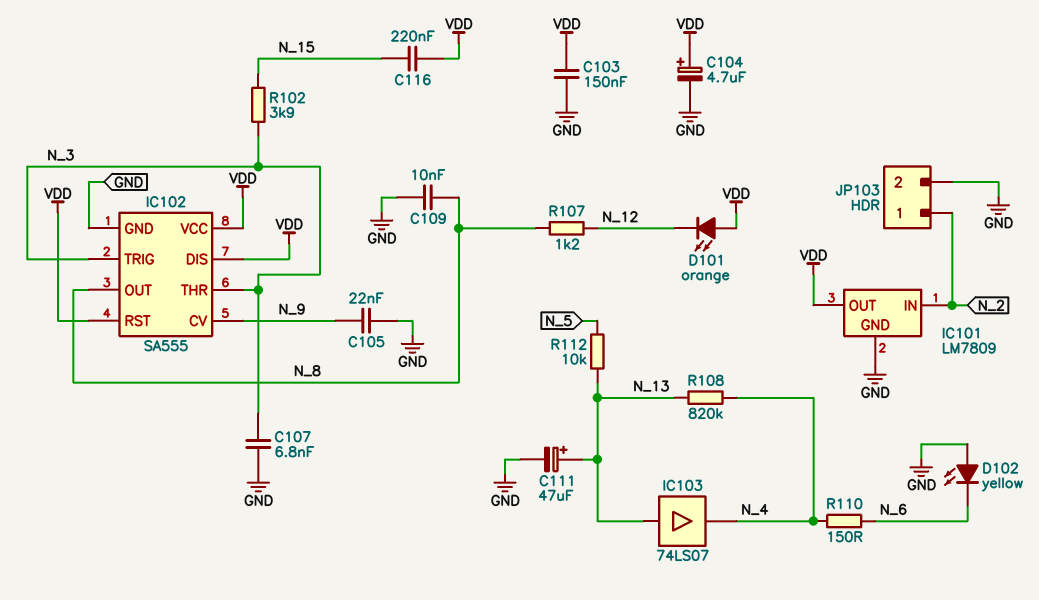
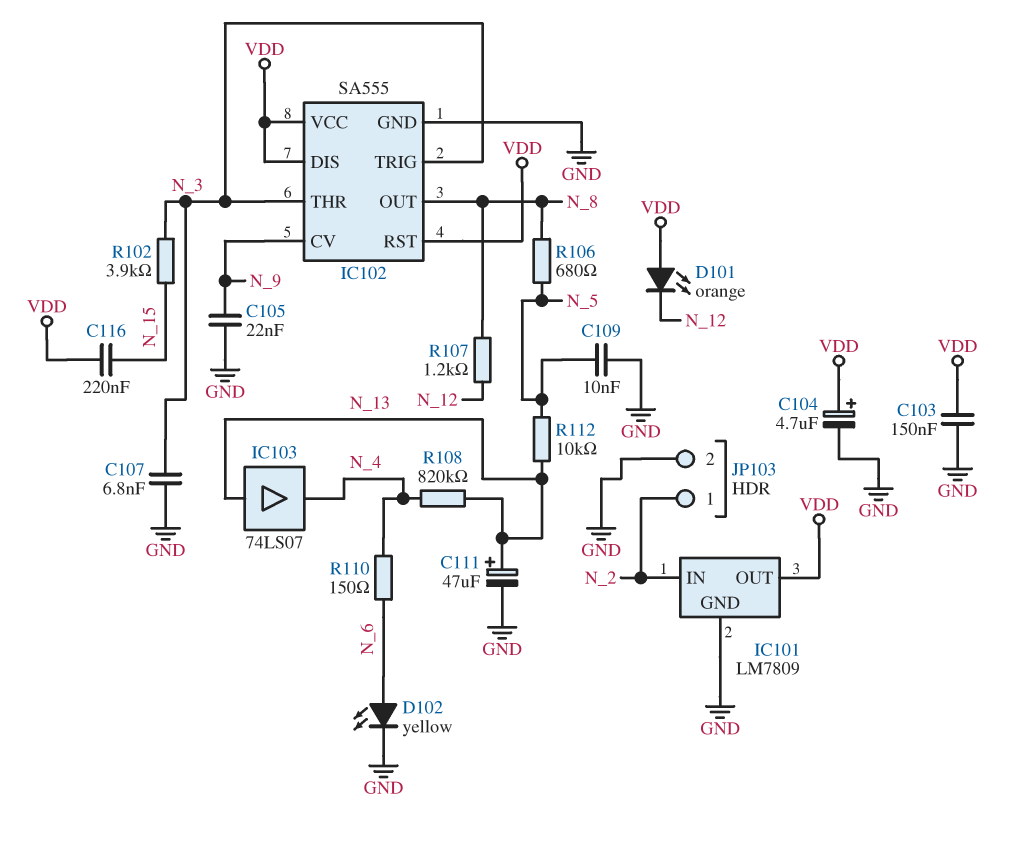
C109: 10nF (GND, N_8) -> 10nF (GND, N_5)
D102: LED yellow (A GND, K N_6) -> LED yellow (A N_6, K GND)
R106: none -> 680 (N_5, N_8)

